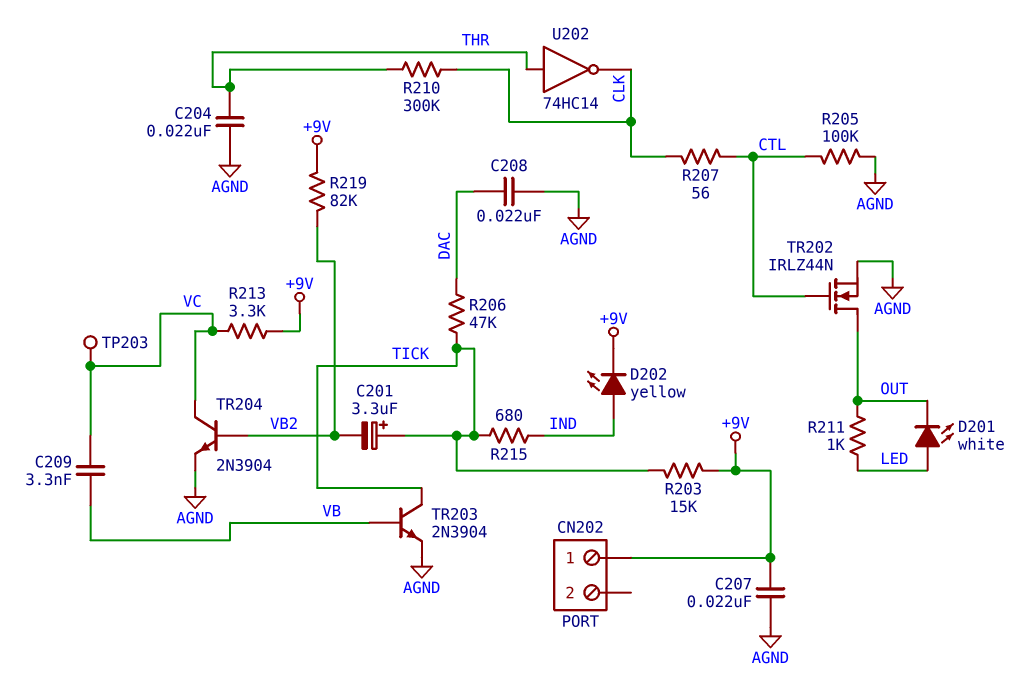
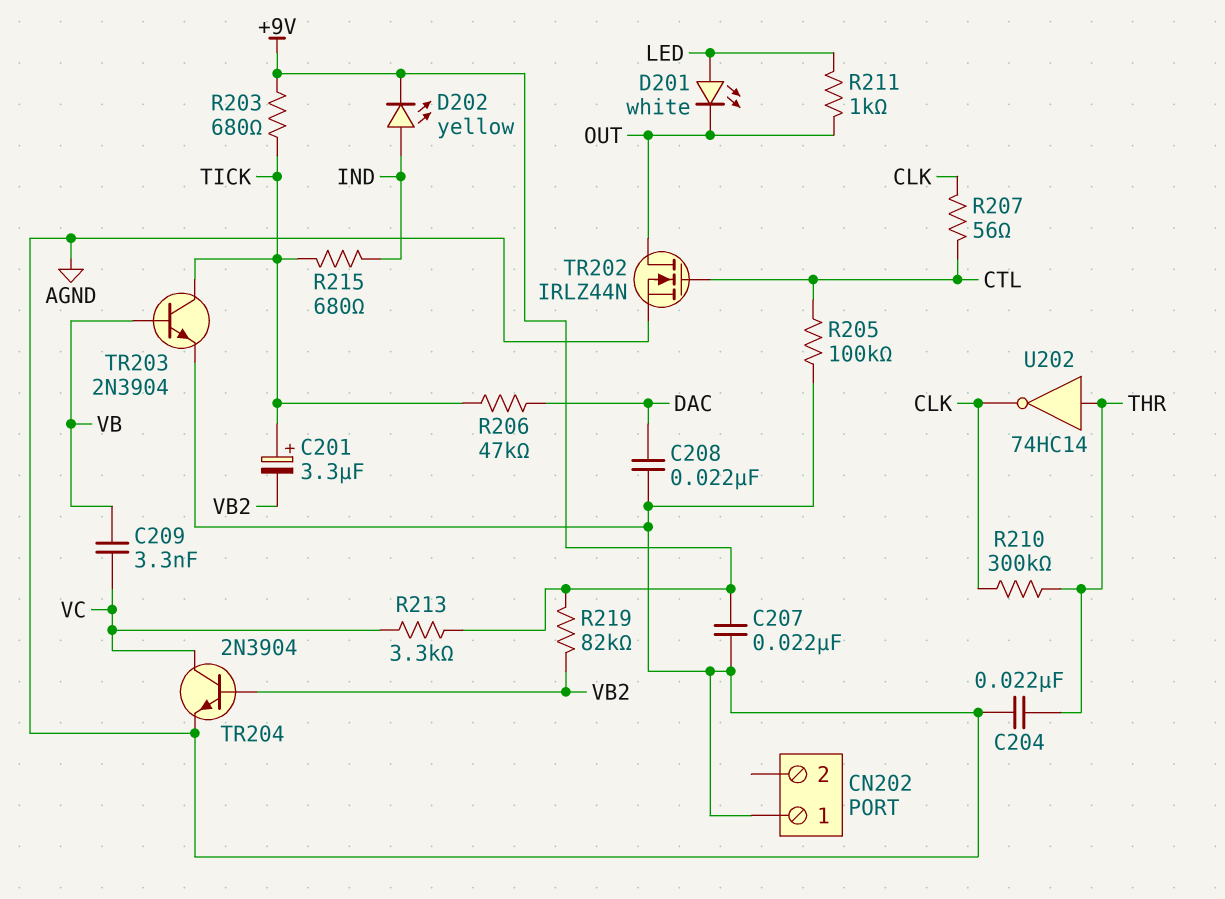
CN202 pin 1: +9V -> AGND
R203: 15k (+9V, TICK) -> 680 (+9V, TICK)
TP203: test point (VC) -> none

